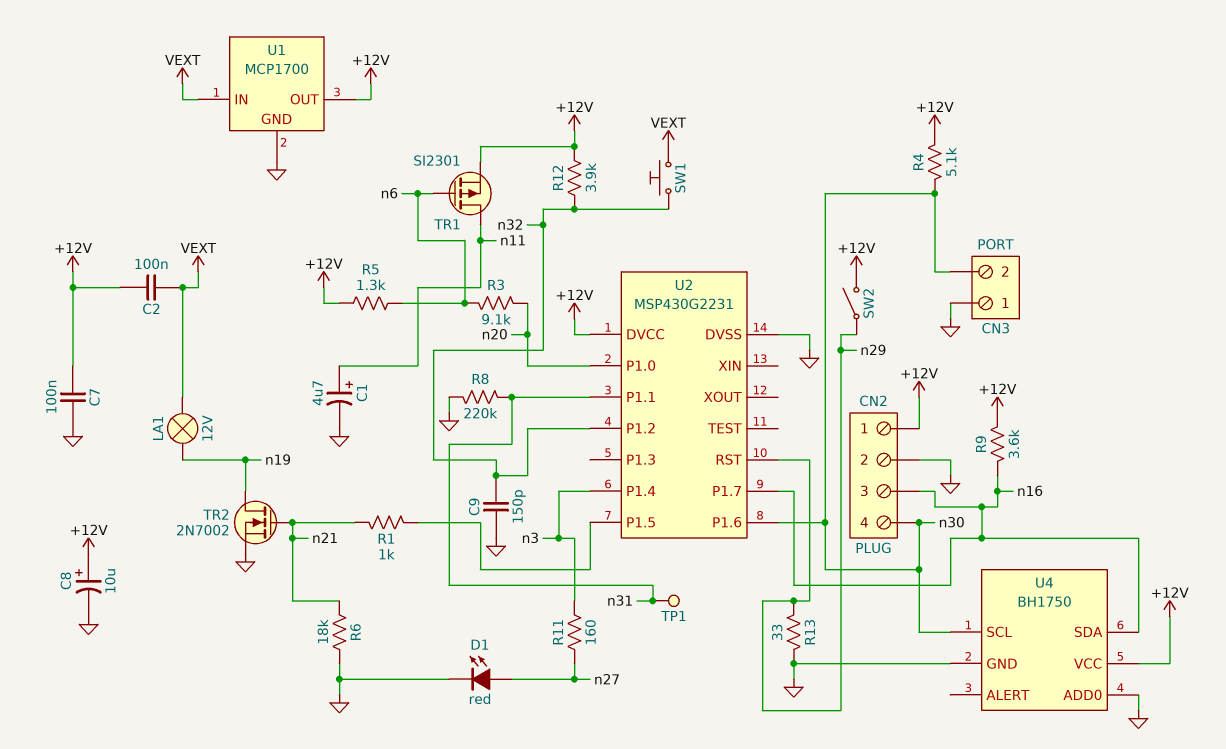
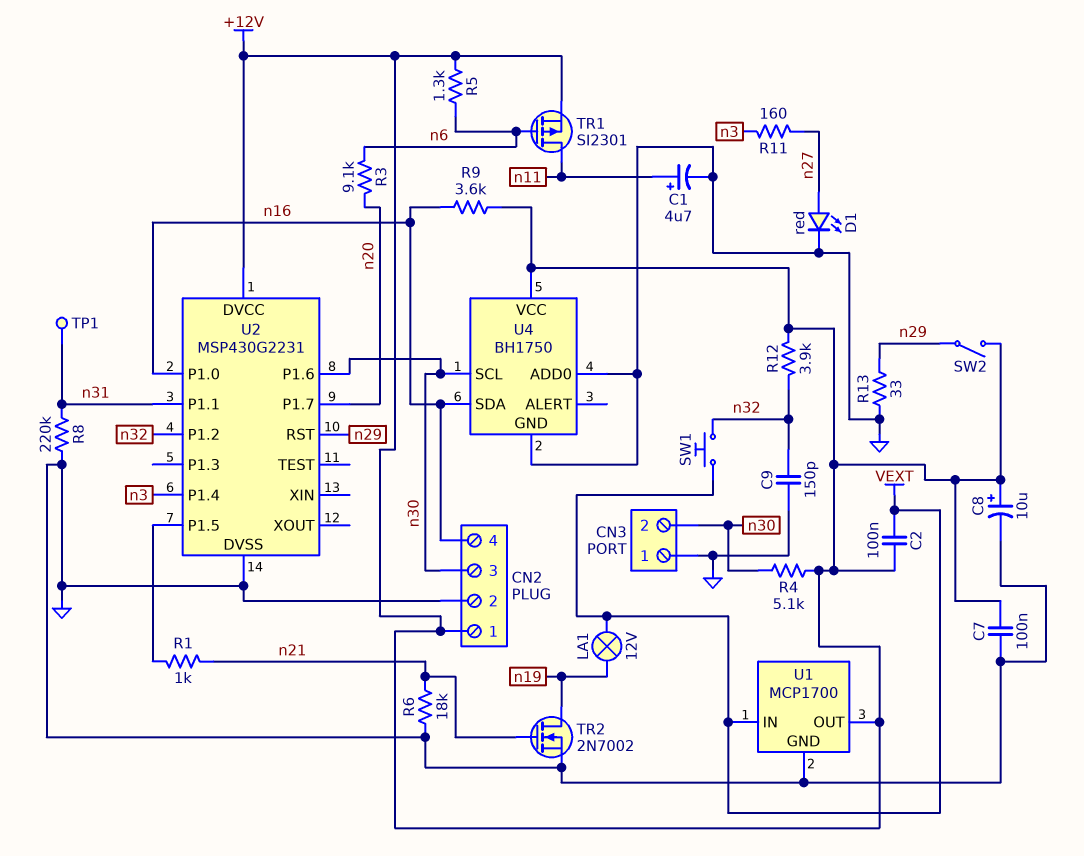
CN2 pin 3: n16 -> n30
CN2 pin 4: n30 -> n16
U2 pin P1.0: n20 -> n16
U2 pin P1.7: n16 -> n20

